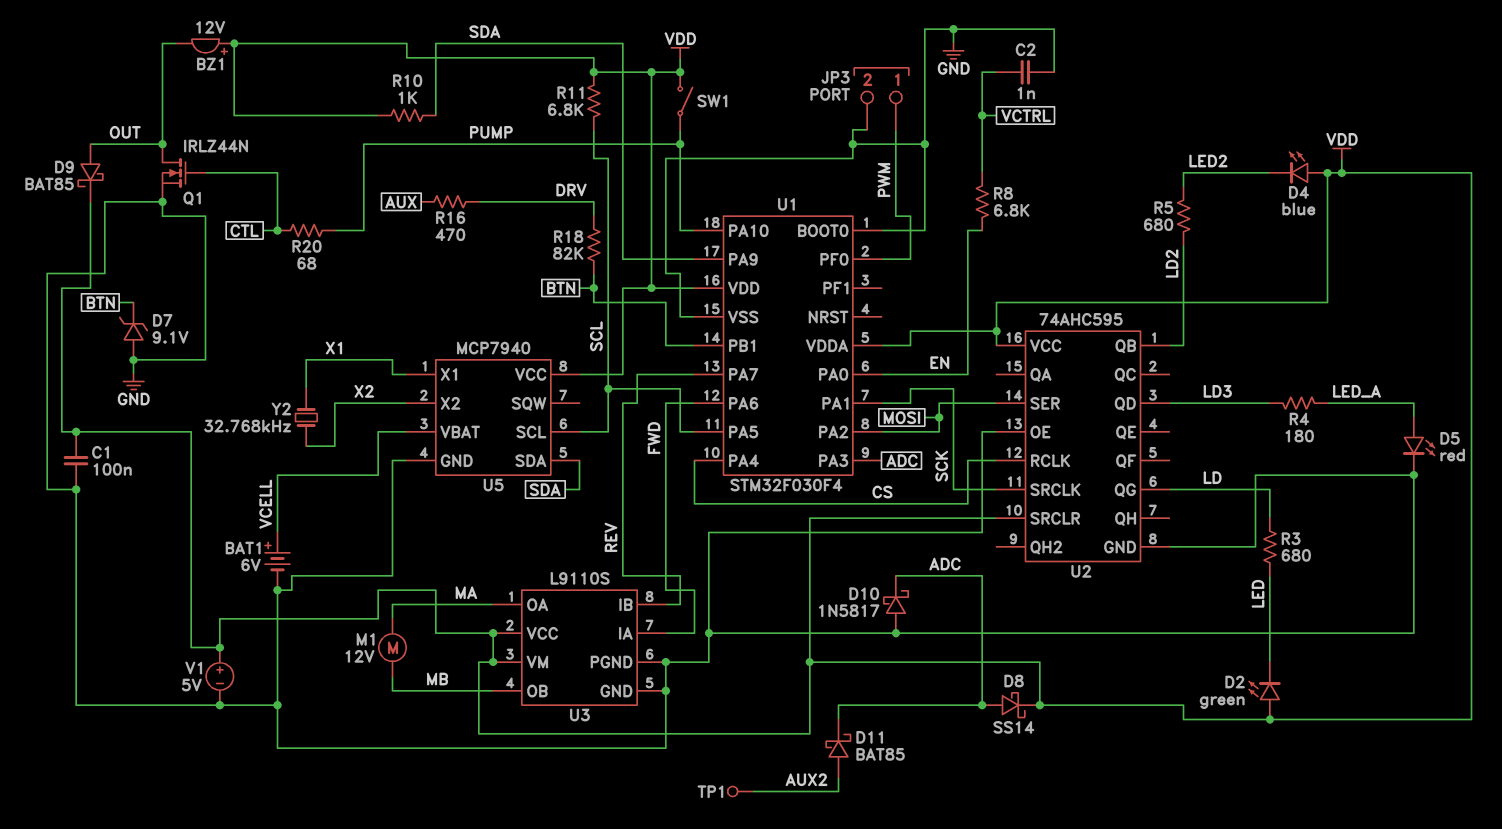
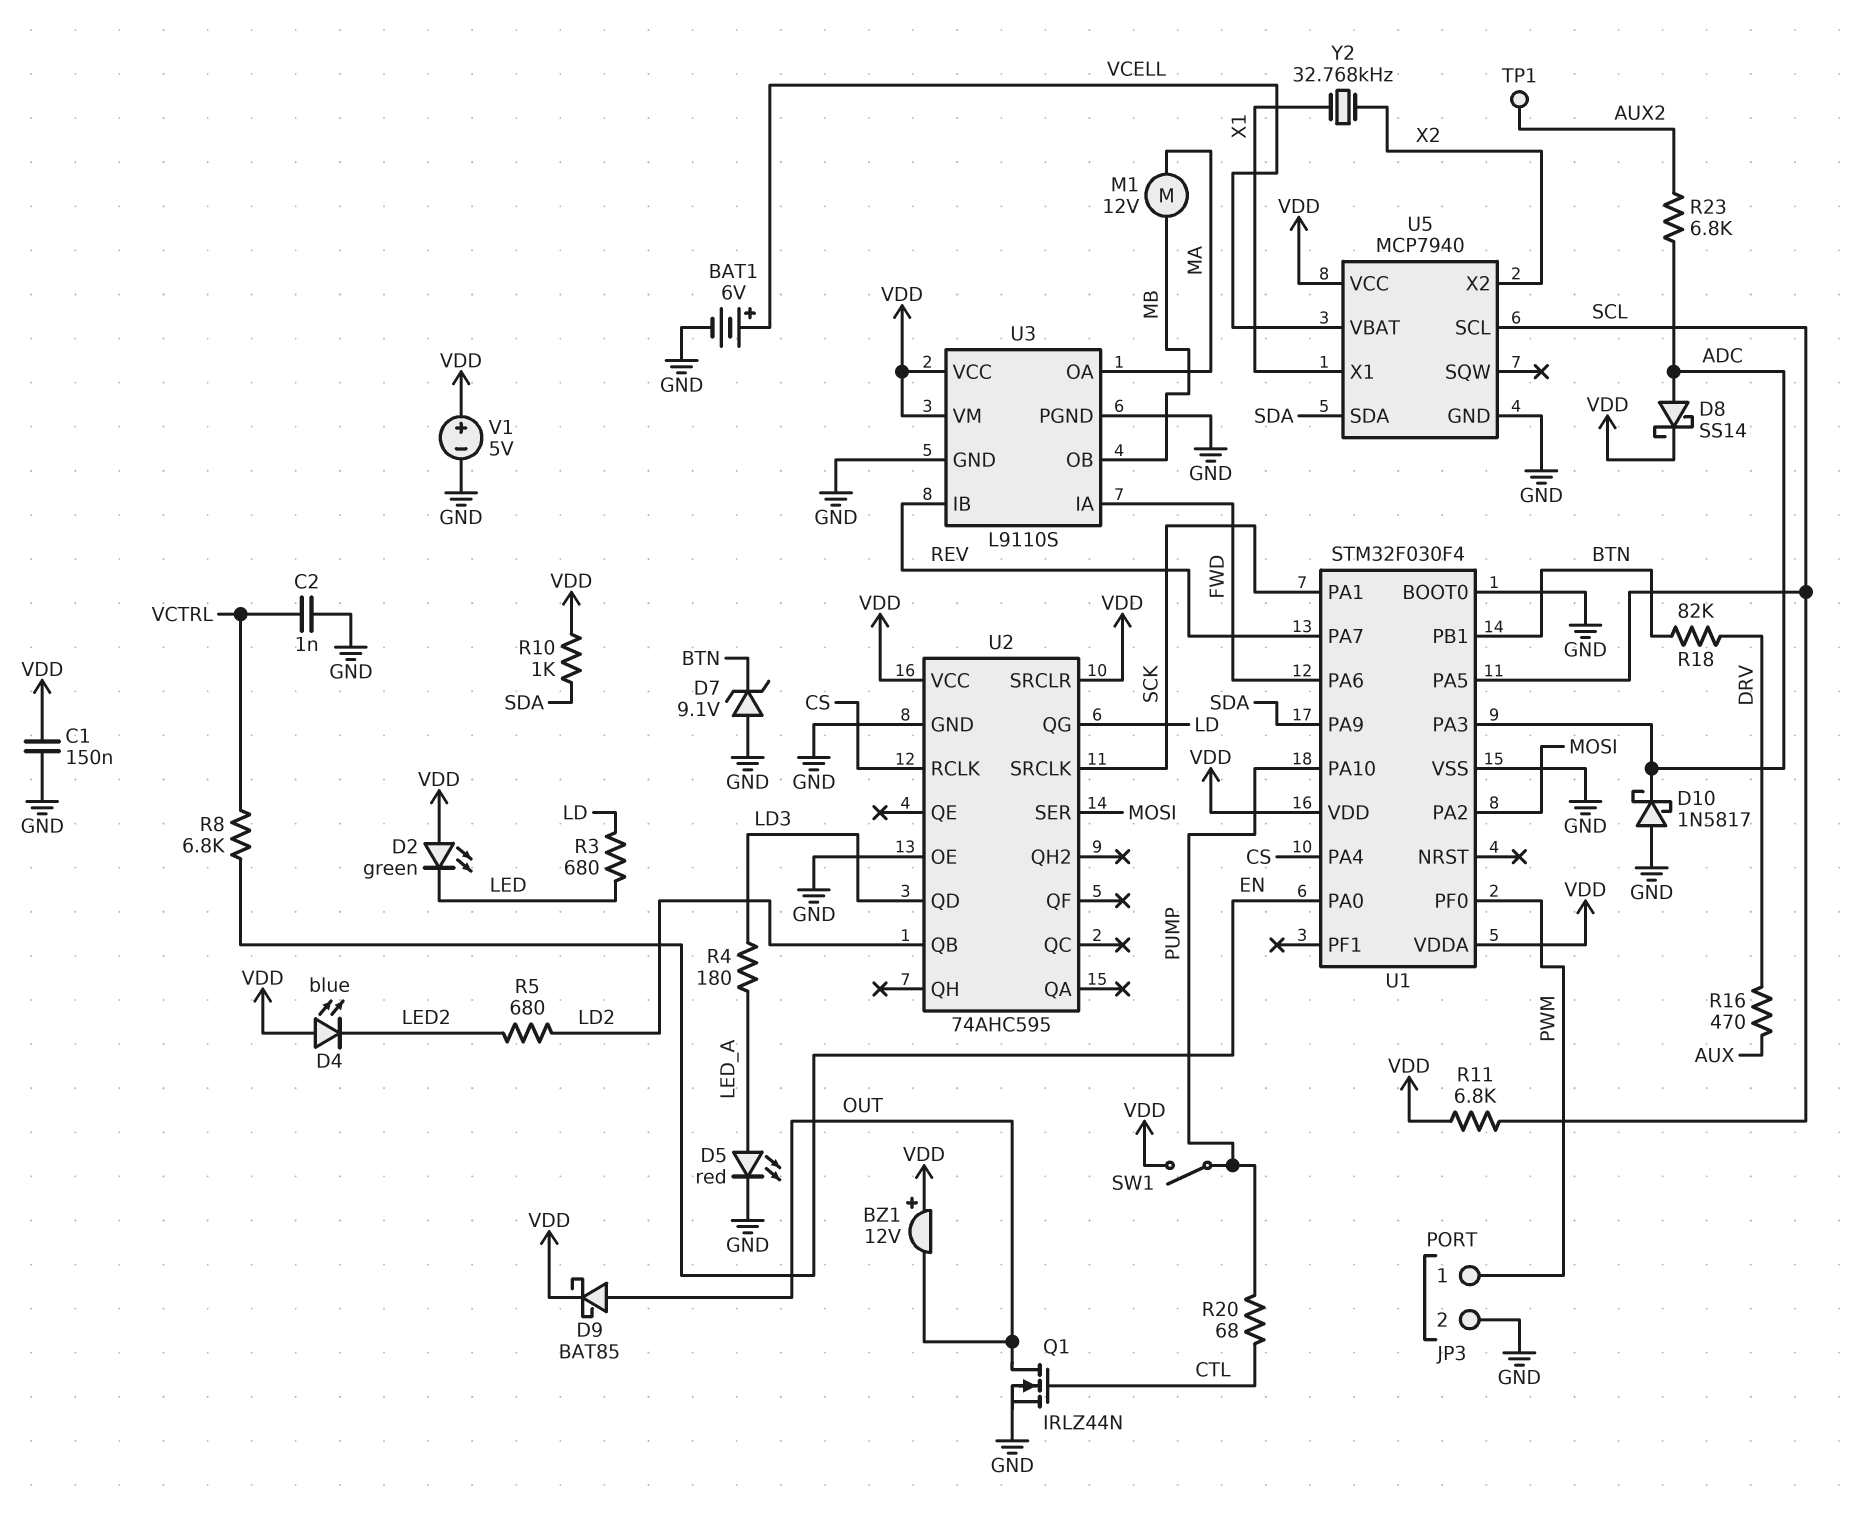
C1: 100nF (GND, VDD) -> 150nF (GND, VDD)
D11: schottky BAT85 (A AUX2, K ADC) -> none
R23: none -> 6.8k (ADC, AUX2)

